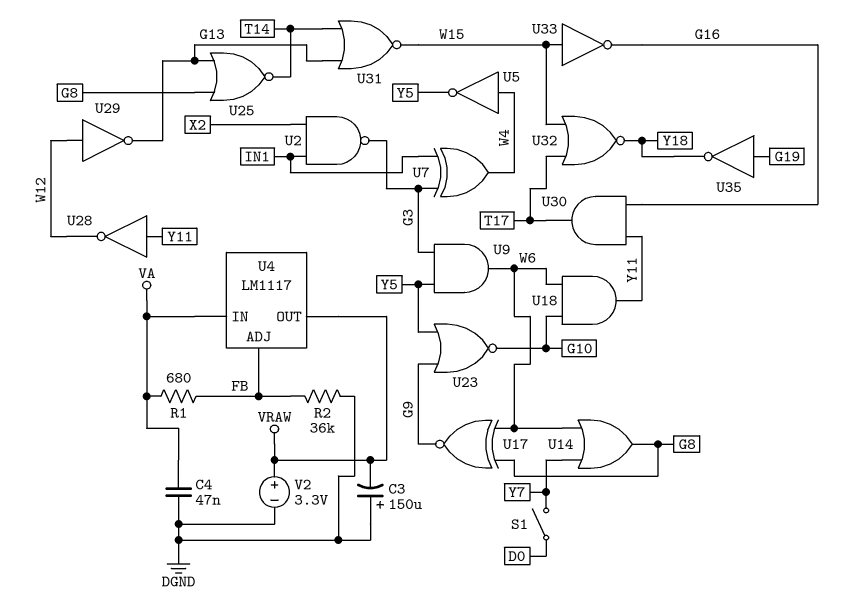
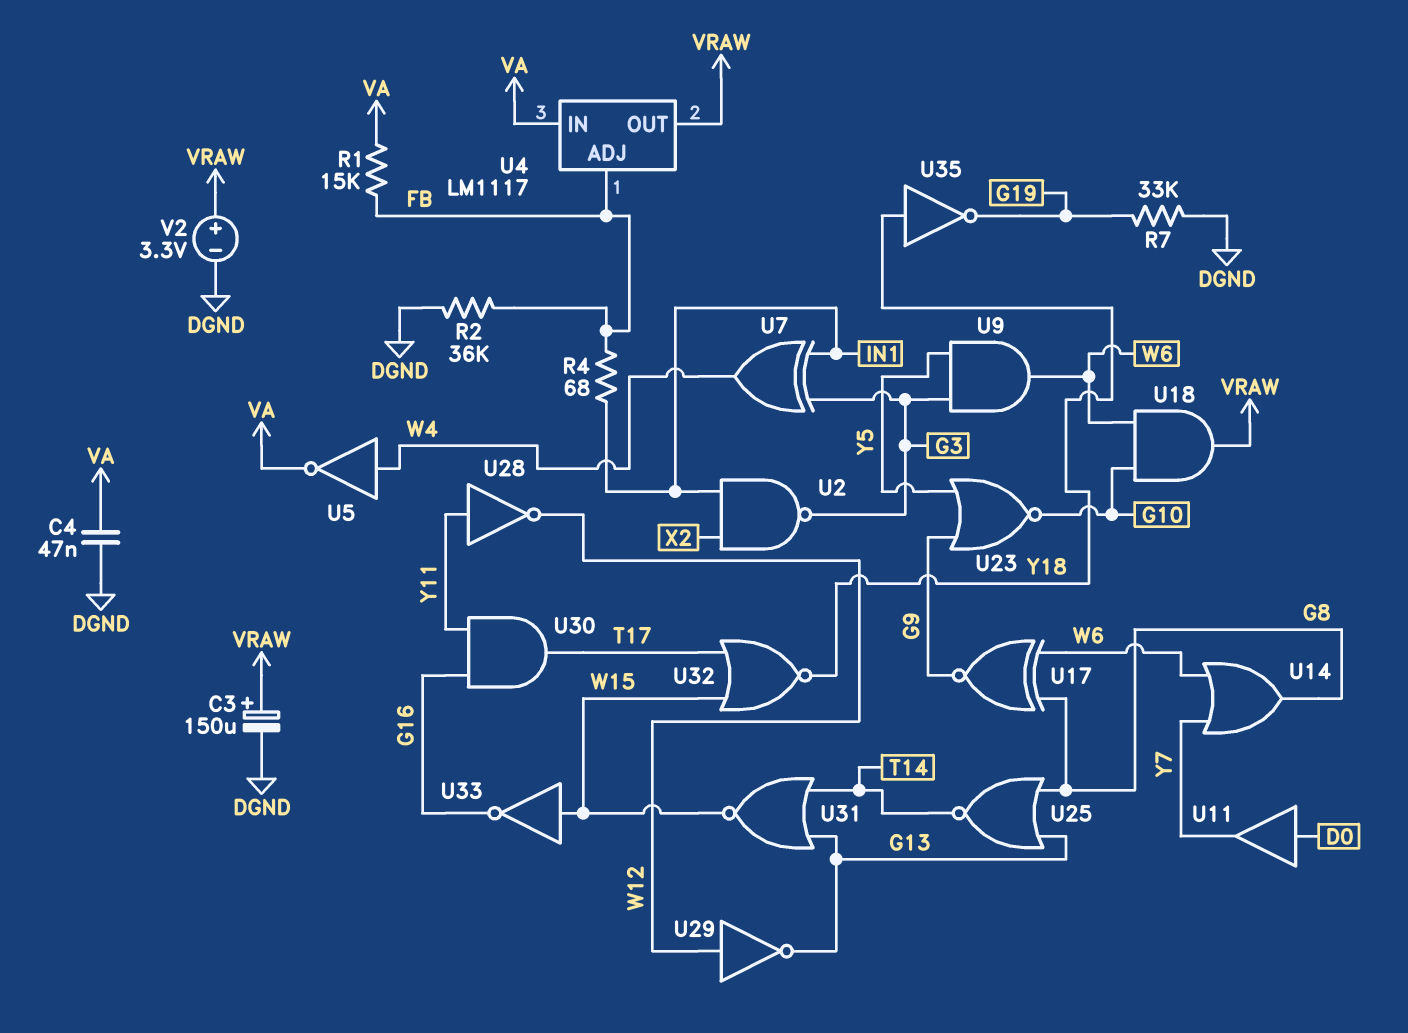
C3: 150uF (plus DGND, minus VRAW) -> 150uF (plus VRAW, minus DGND)
R1: 680 (FB, VA) -> 15k (FB, VA)
R4: none -> 68 (FB, IN1)
R7: none -> 33k (DGND, G19)
S1: switch (D0, Y7) -> none
U5: NOT (in W4, out Y5) -> NOT (in W4, out VA)
U11: none -> buffer (in D0, out Y7)
U18: AND (in G10, in W6, out Y11) -> AND (in G10, in W6, out VRAW)
U35: NOT (in G19, out Y18) -> NOT (in Y18, out G19)

